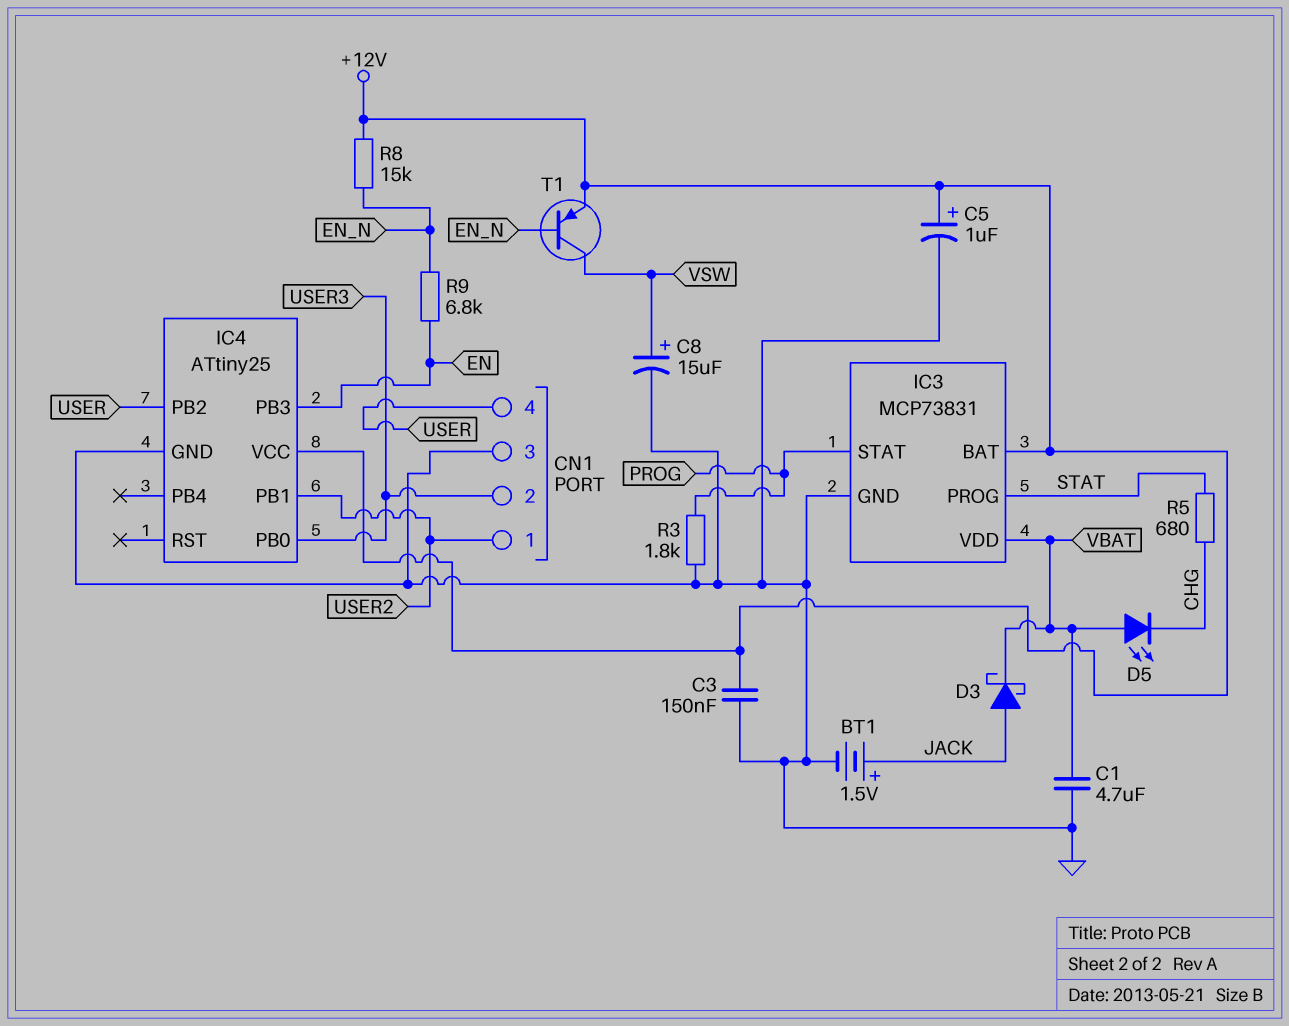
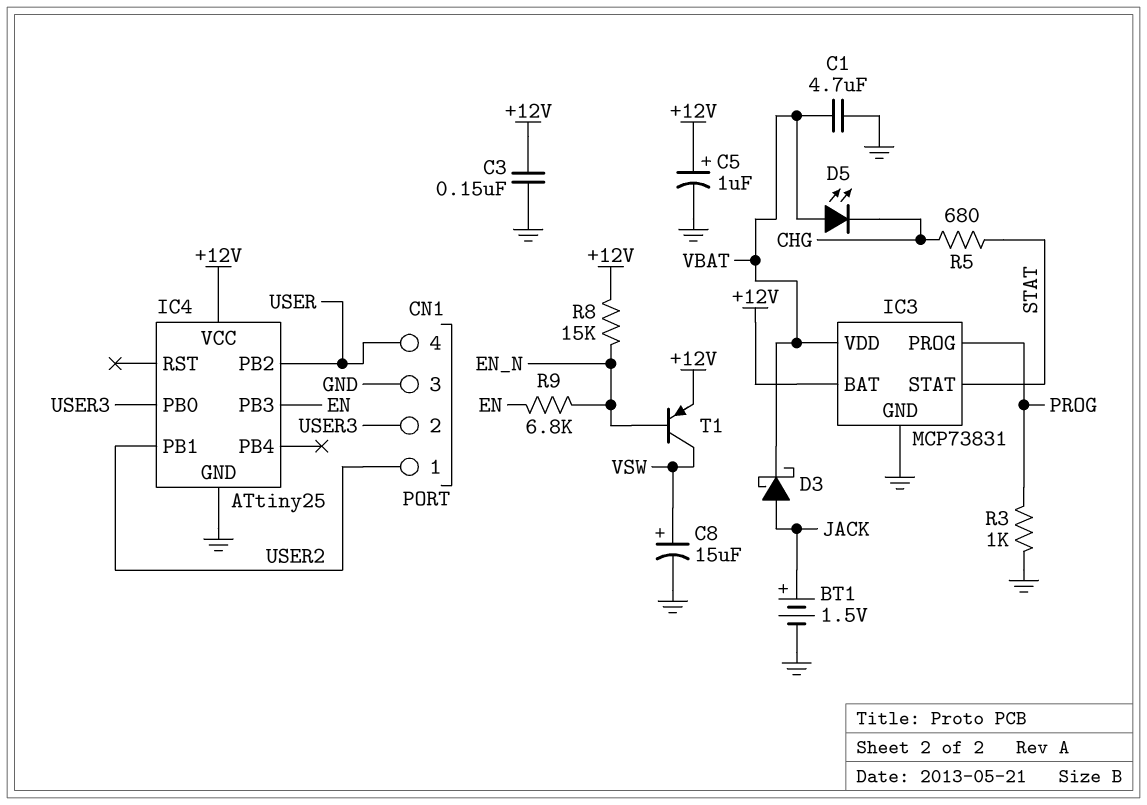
IC3 pin PROG: STAT -> PROG
IC3 pin STAT: PROG -> STAT
R3: 1.8k (GND, PROG) -> 1k (GND, PROG)

